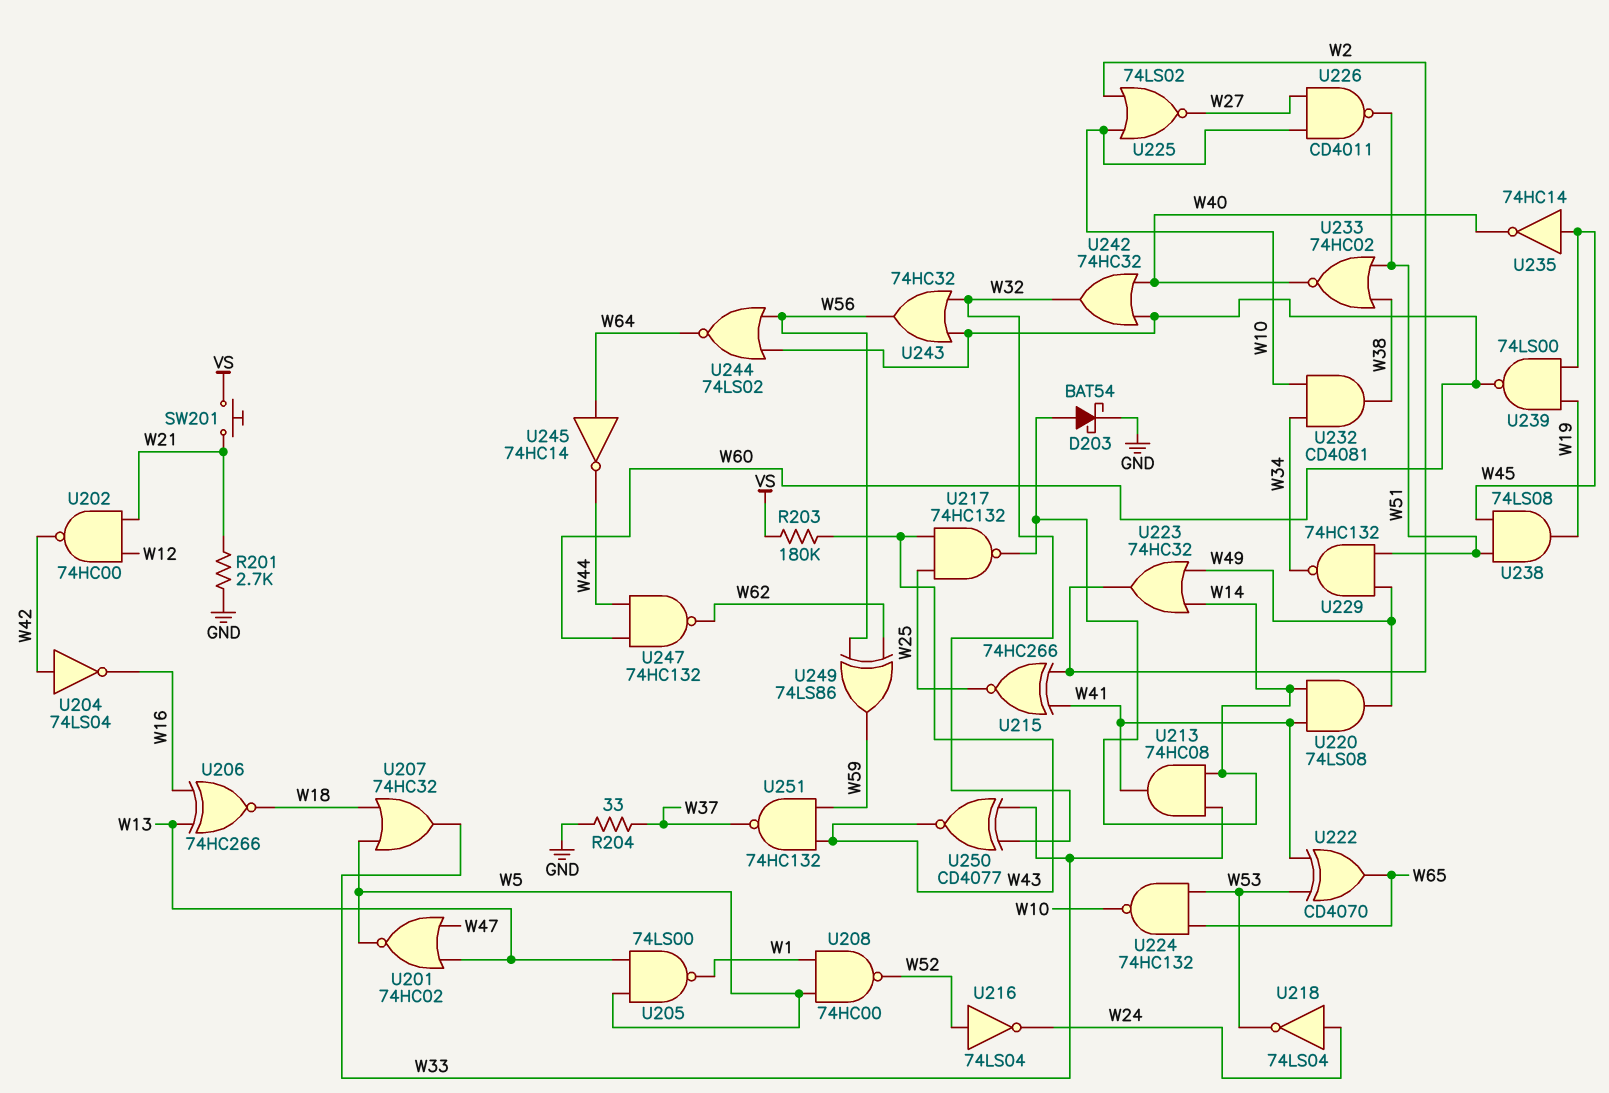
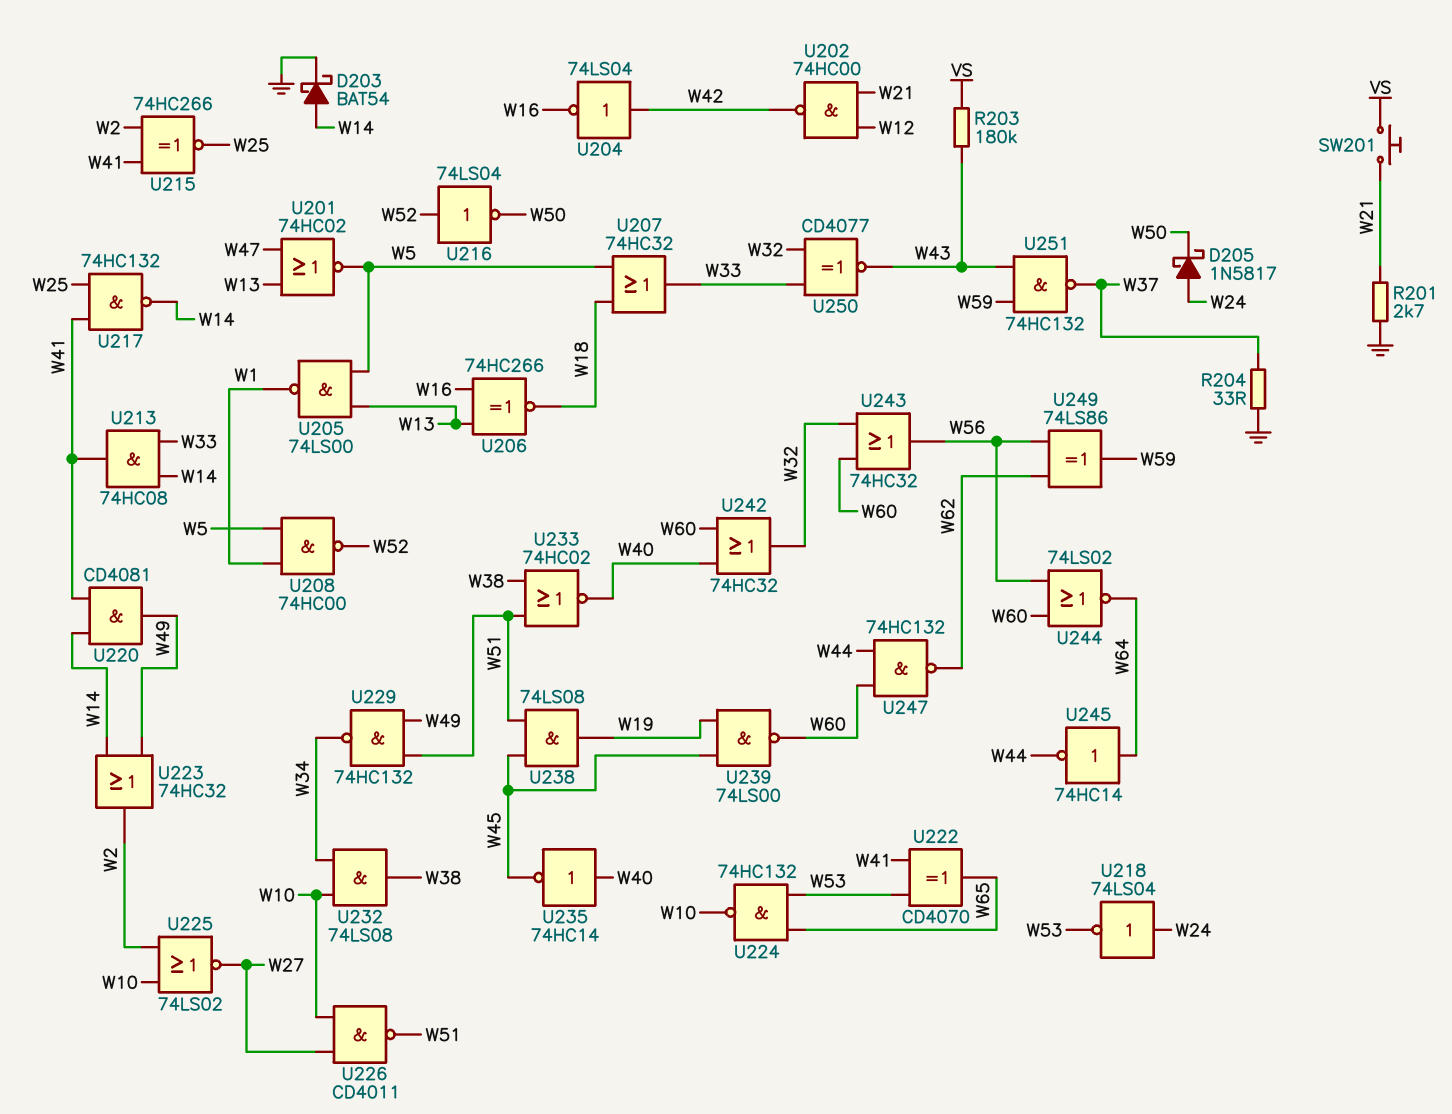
D205: none -> schottky 1N5817 (A W24, K W50)
U216: NOT 74LS04 (in W52, out W24) -> NOT 74LS04 (in W52, out W50)
U217: NAND 74HC132 (in W25, in W43, out W14) -> NAND 74HC132 (in W25, in W41, out W14)
U220: AND 74LS08 (in W14, in W41, out W49) -> AND CD4081 (in W14, in W41, out W49)
U232: AND CD4081 (in W10, in W34, out W38) -> AND 74LS08 (in W10, in W34, out W38)
U235: NOT 74HC14 (in W45, out W40) -> NOT 74HC14 (in W40, out W45)

